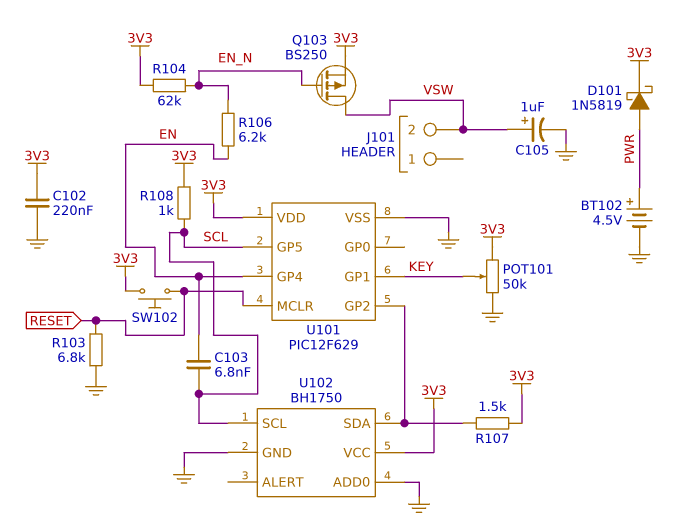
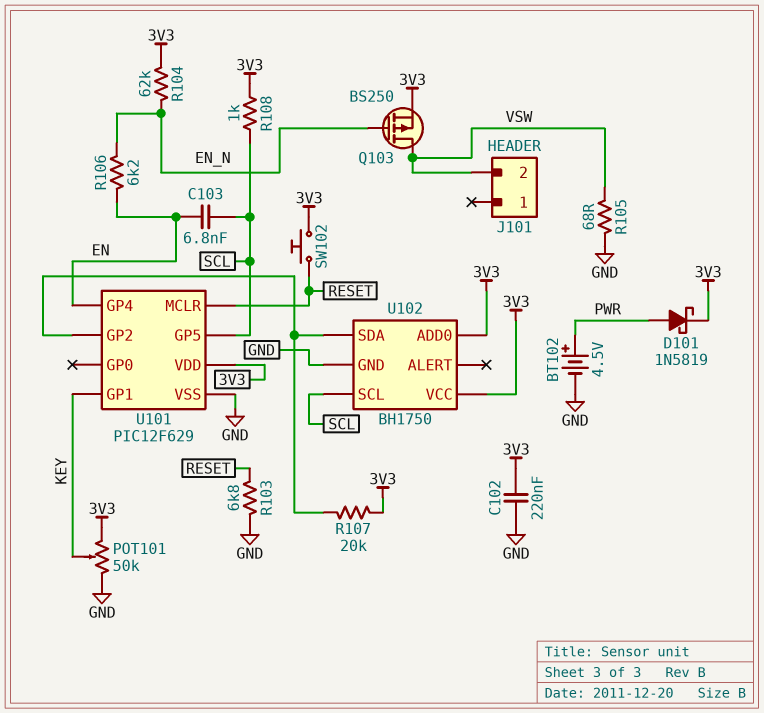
C105: 1uF (plus VSW, minus GND) -> none
R105: none -> 68 (GND, VSW)
R107: 1.5k (3V3, U101/GP2) -> 20k (3V3, U101/GP2)
U102 pin ADD0: GND -> 3V3

